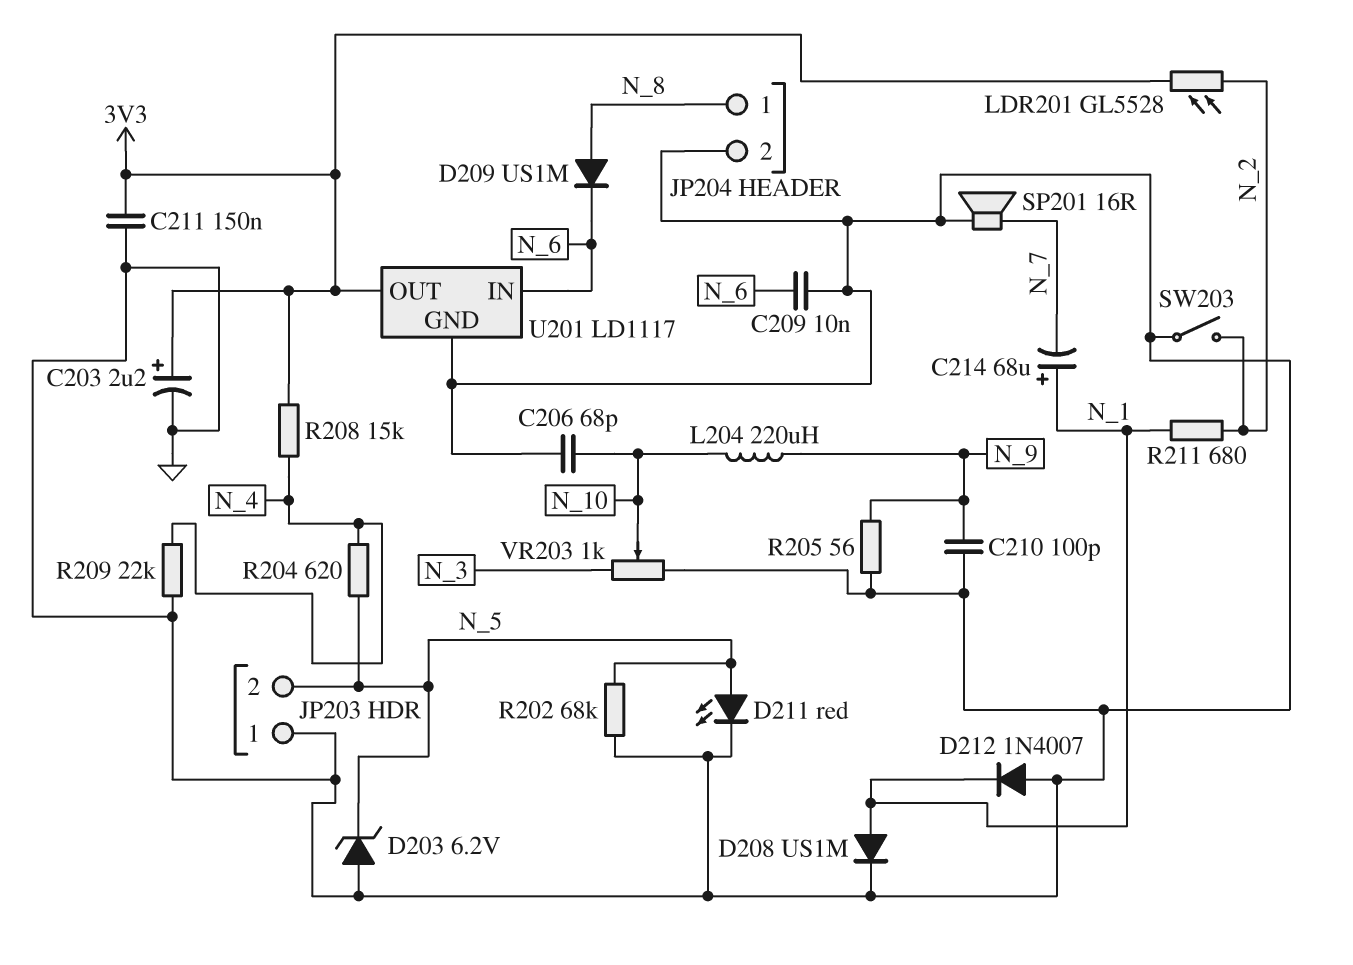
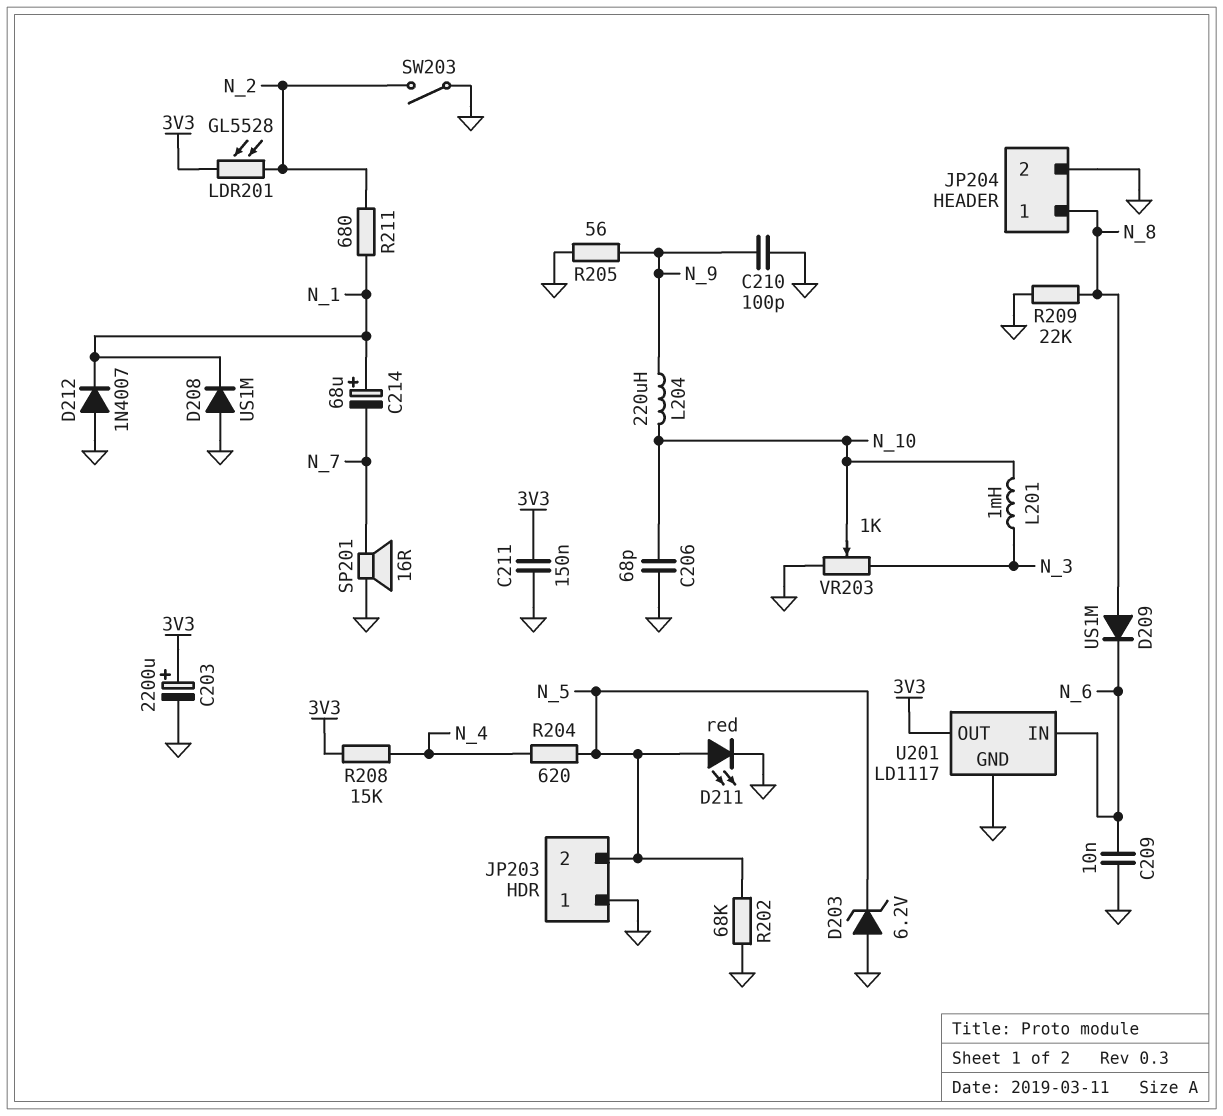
C203: 2.2uF (plus 3V3, minus GND) -> 2200uF (plus 3V3, minus GND)
D208: diode US1M (A N_1, K GND) -> diode US1M (A GND, K N_1)
L201: none -> 1mH (N_3, N_10)
R209: 22k (GND, N_4) -> 22k (GND, N_8)

